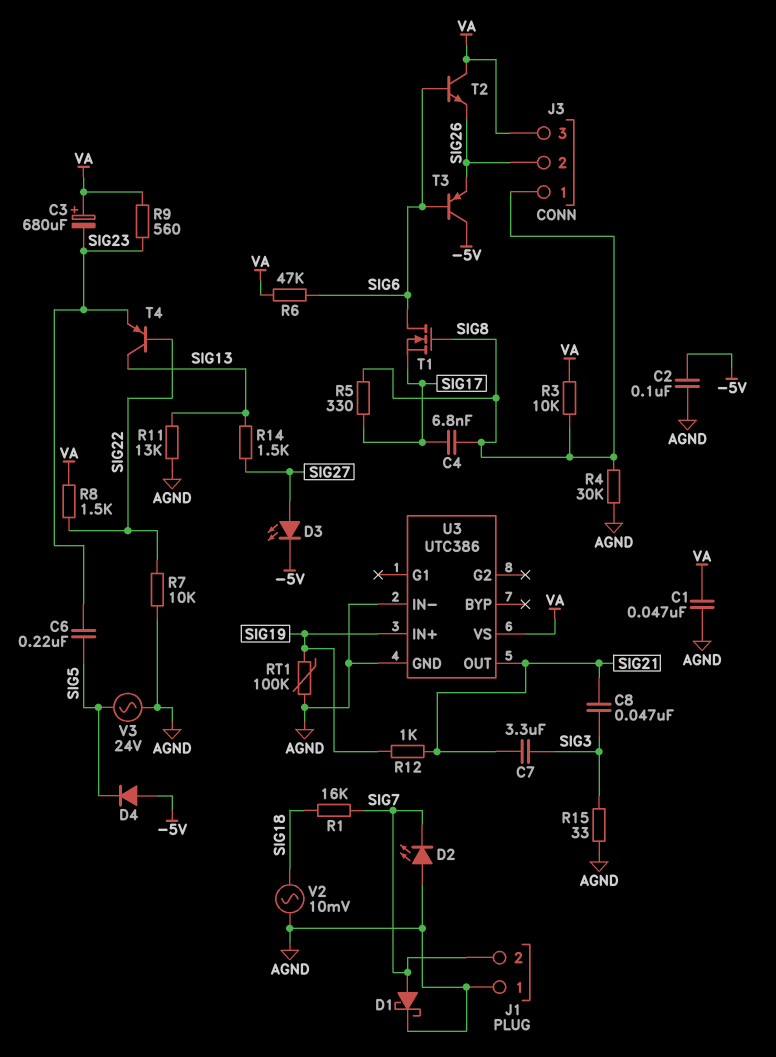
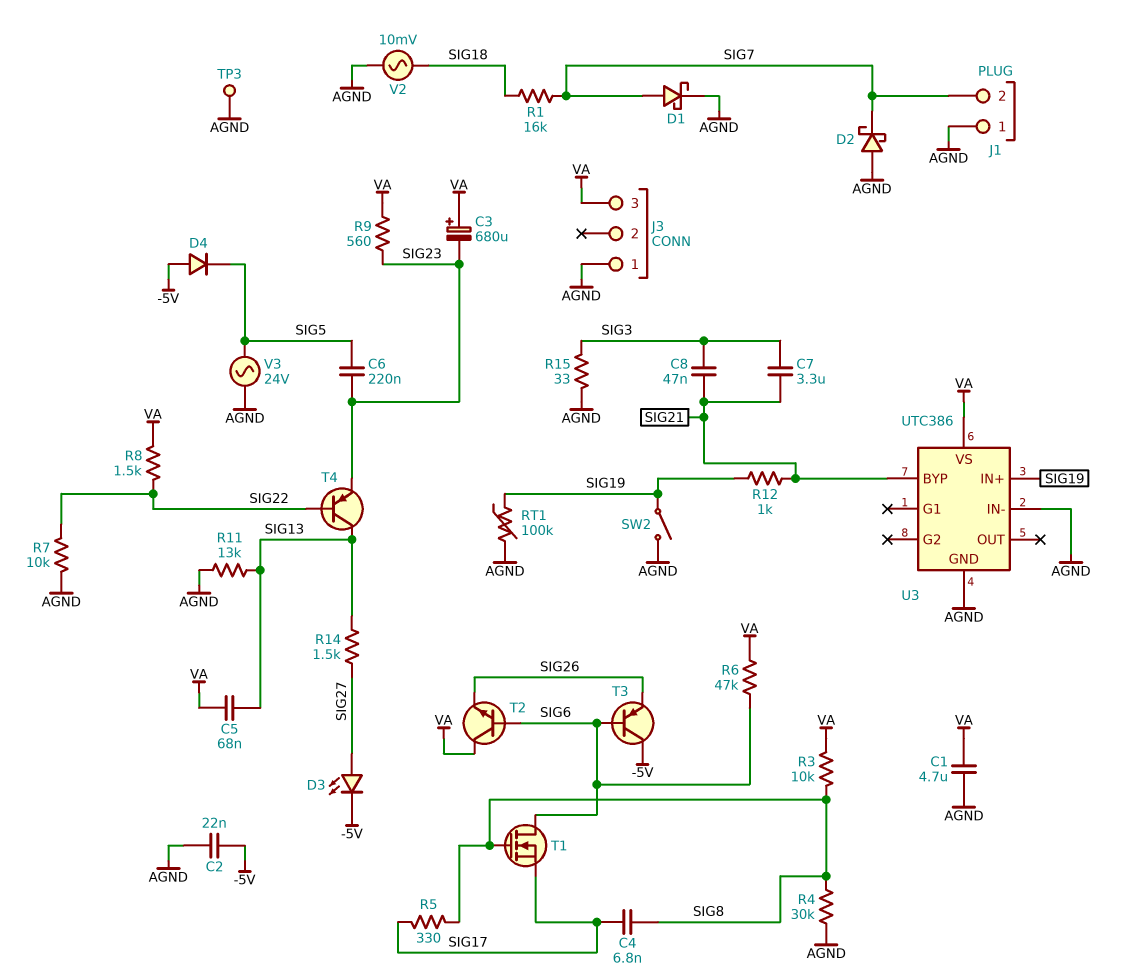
C1: 47nF (AGND, VA) -> 4.7uF (AGND, VA)
C2: 100nF (-5V, AGND) -> 22nF (-5V, AGND)
C5: none -> 68nF (SIG13, VA)
D2: LED (A AGND, K SIG7) -> schottky (A AGND, K SIG7)
J3 pin 1: SIG8 -> AGND
J3 pin 2: SIG26 -> none
SW2: none -> switch (AGND, SIG19)
TP3: none -> test point (AGND)
U3 pin BYP: none -> SIG21
U3 pin OUT: SIG21 -> none

